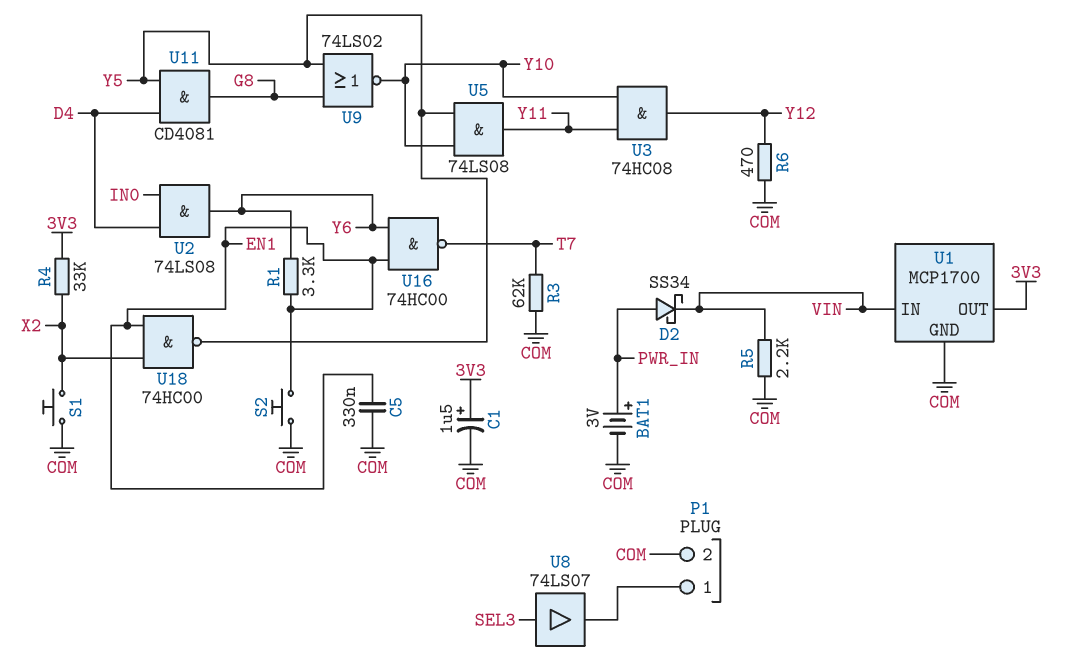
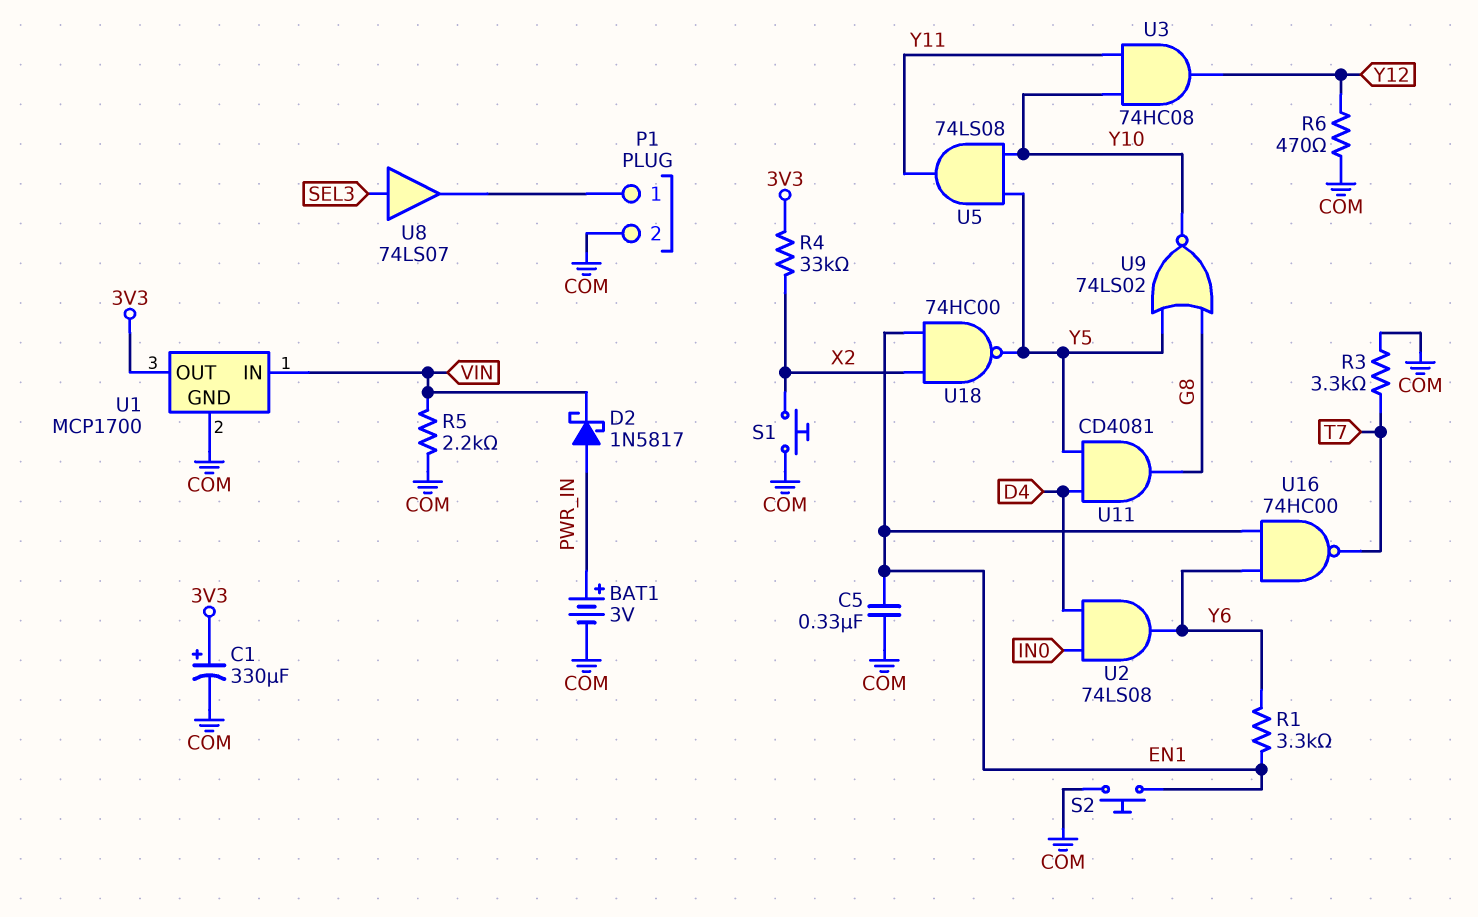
C1: 1.5uF (plus 3V3, minus COM) -> 330uF (plus 3V3, minus COM)
D2: schottky SS34 (A PWR_IN, K VIN) -> schottky 1N5817 (A PWR_IN, K VIN)
R3: 62k (COM, T7) -> 3.3k (COM, T7)

